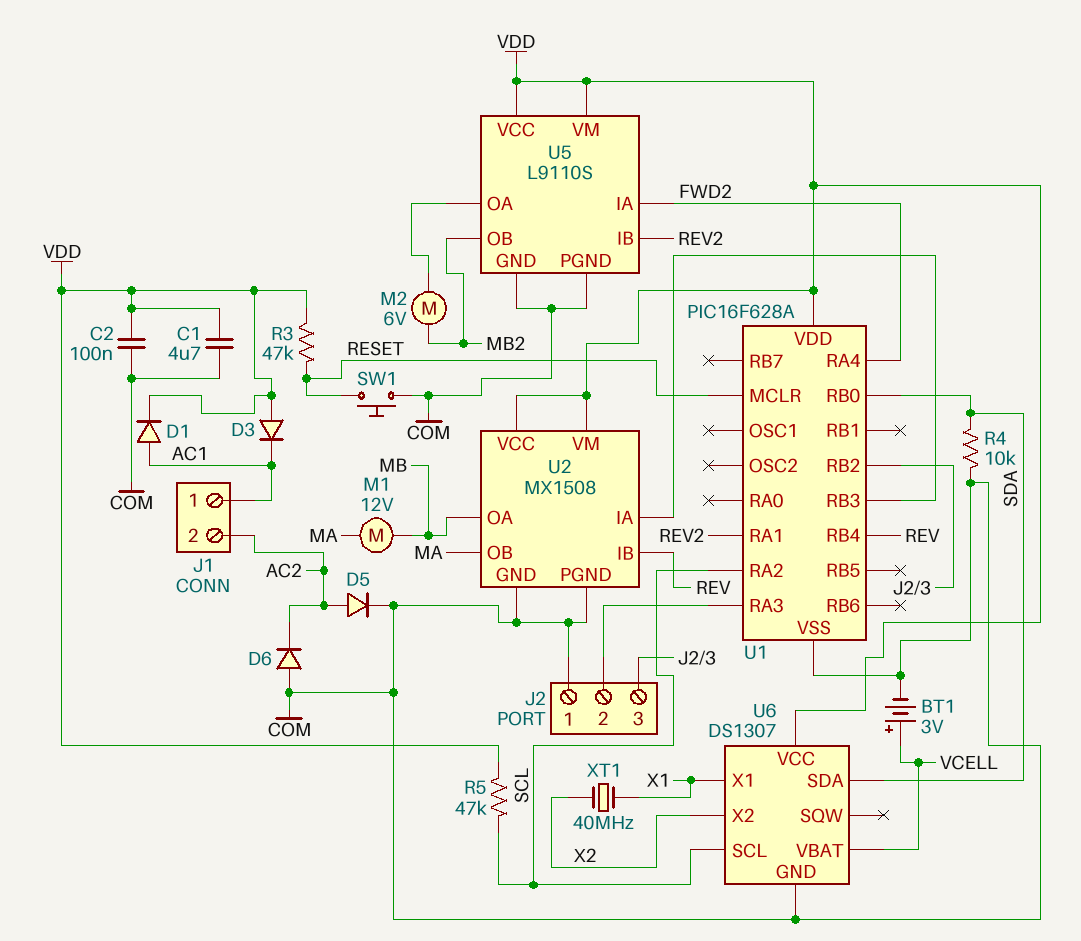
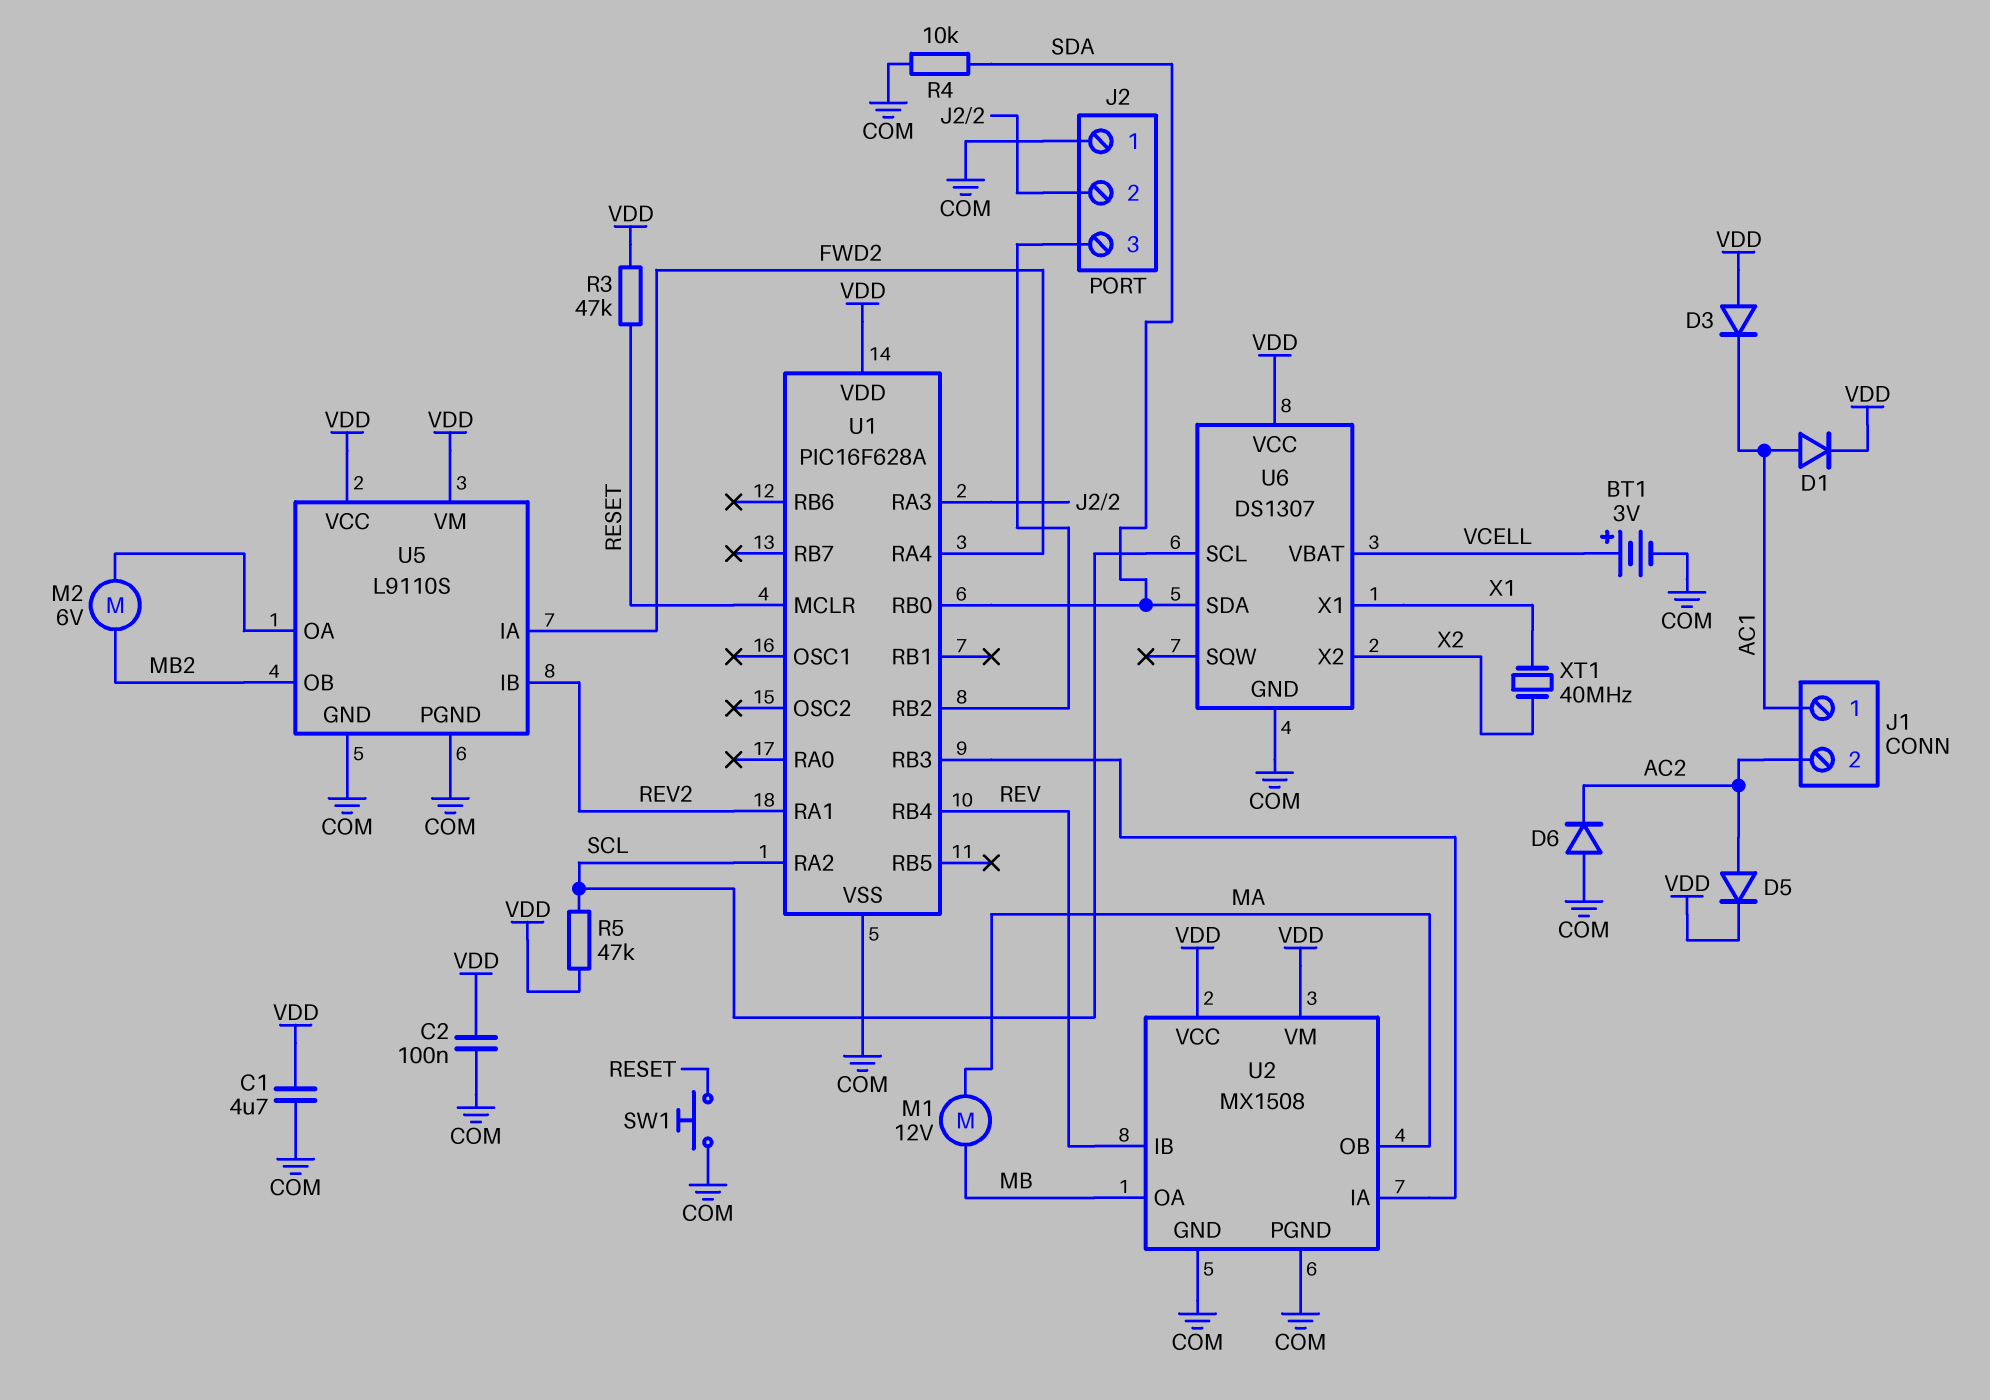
D5: diode (A AC2, K COM) -> diode (A AC2, K VDD)

